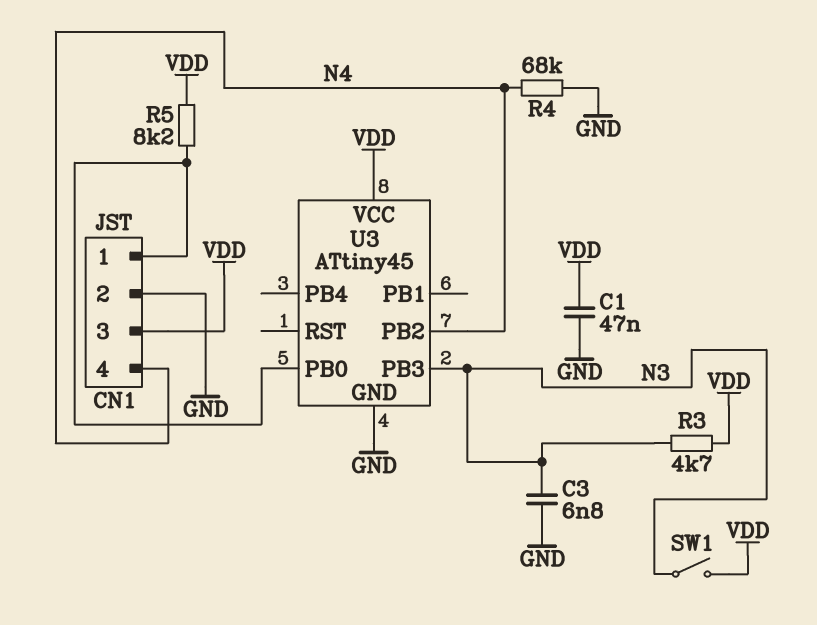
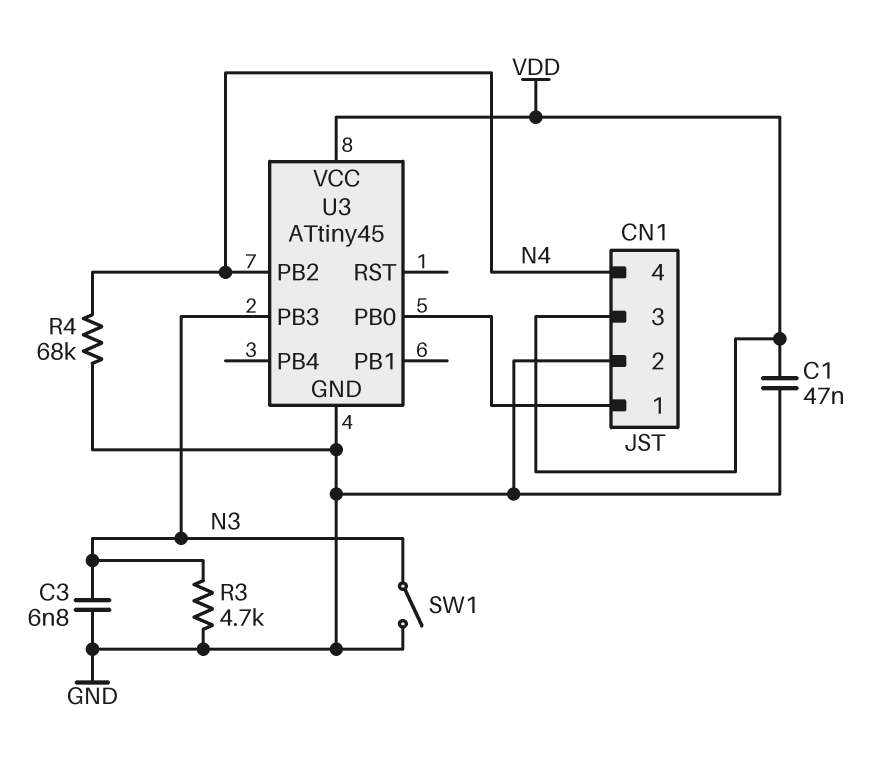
R3: 4.7k (N3, VDD) -> 4.7k (GND, N3)
R5: 8.2k (CN1/1, VDD) -> none
SW1: switch (N3, VDD) -> switch (GND, N3)

